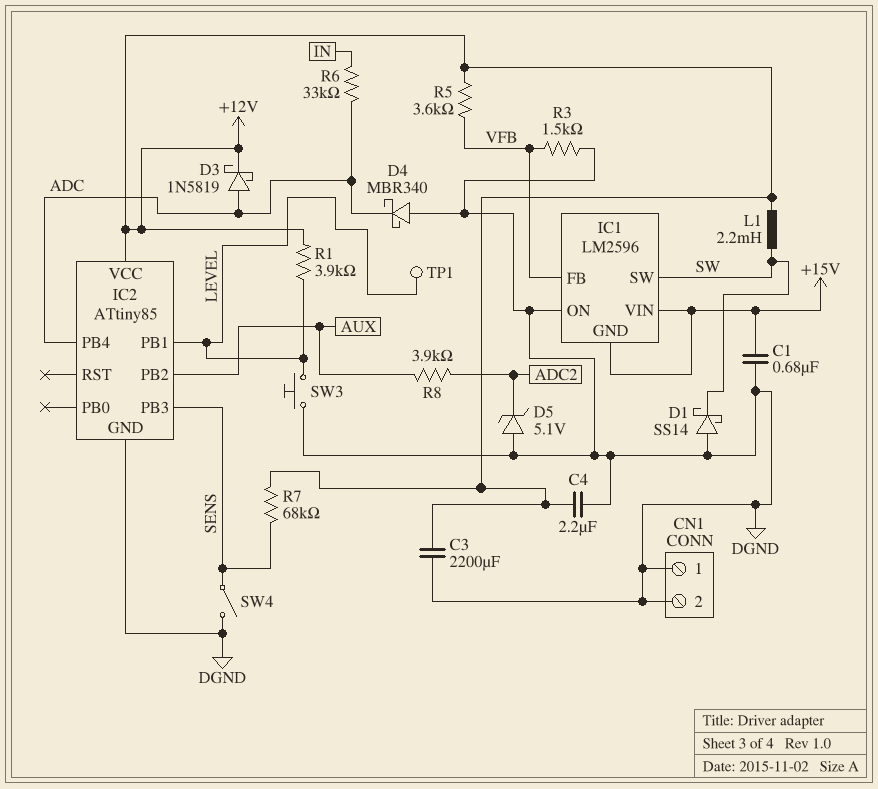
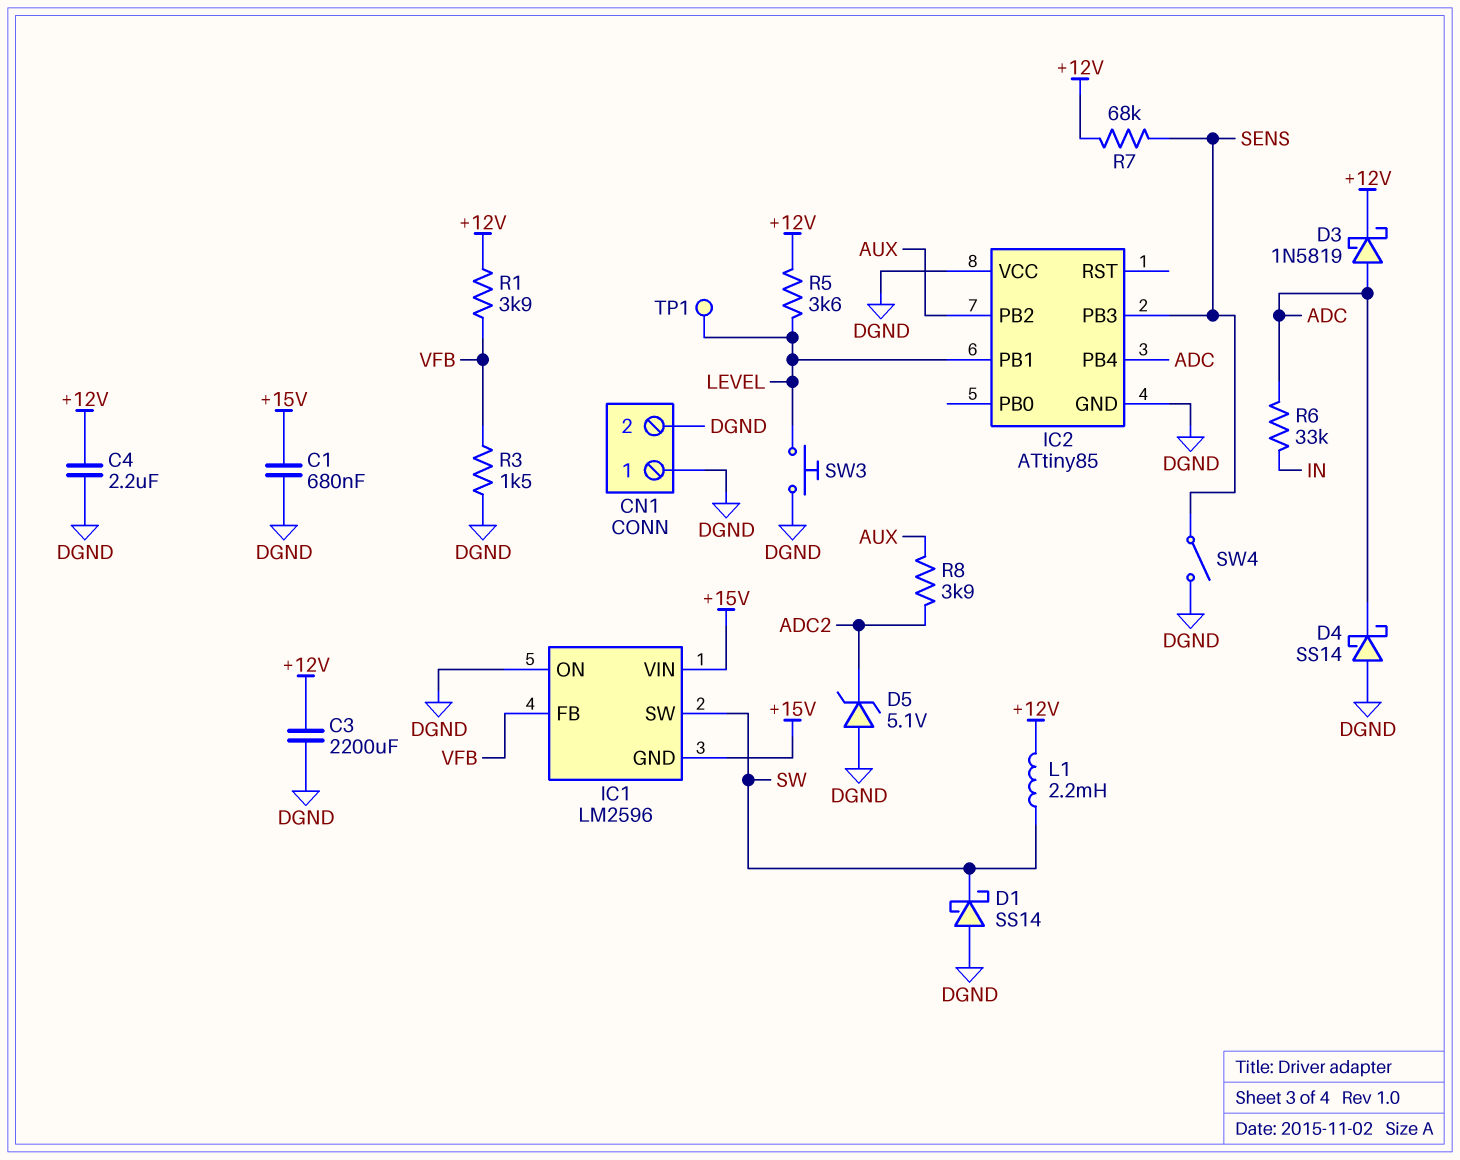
D4: schottky MBR340 (A DGND, K ADC) -> schottky SS14 (A DGND, K ADC)
IC2 pin VCC: +12V -> DGND
R1: 3.9k (+12V, LEVEL) -> 3.9k (+12V, VFB)
R5: 3.6k (+12V, VFB) -> 3.6k (+12V, LEVEL)

